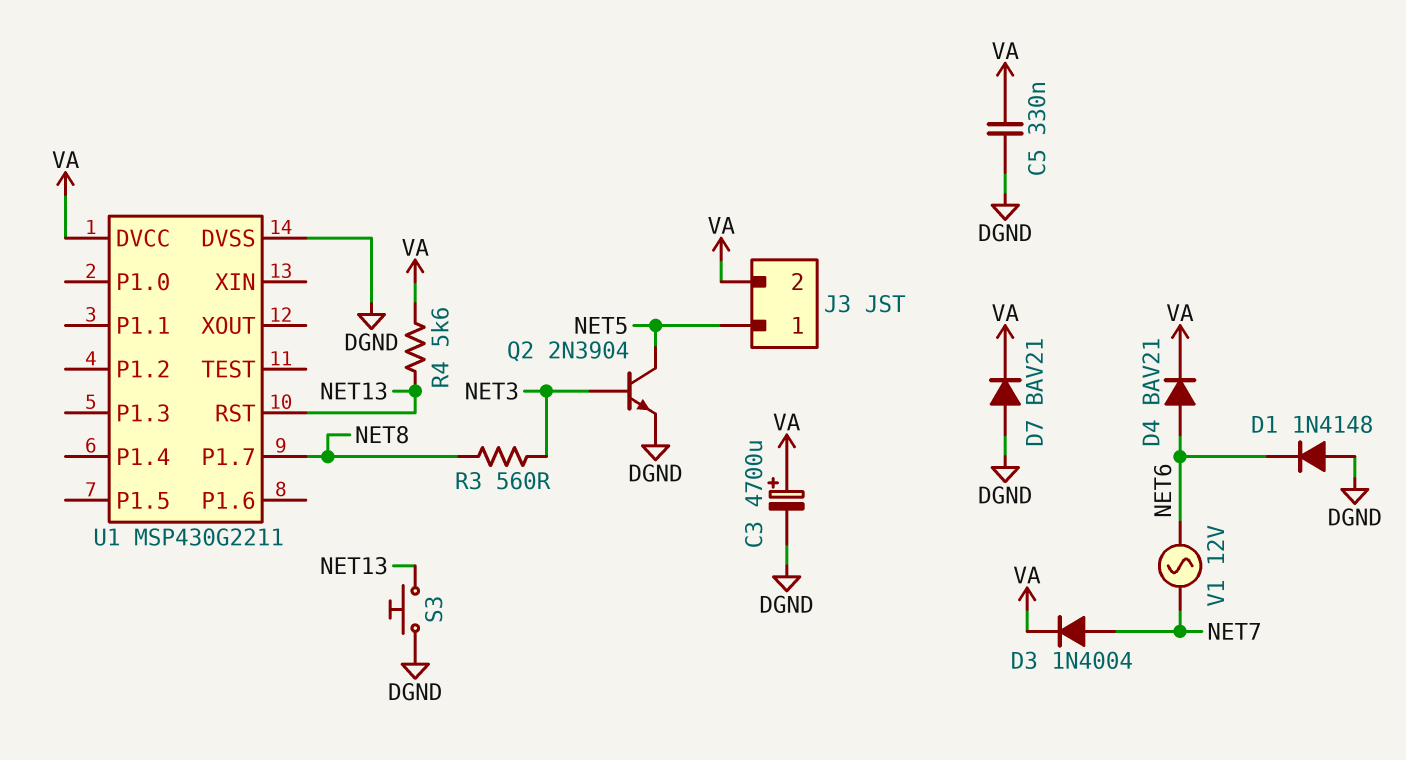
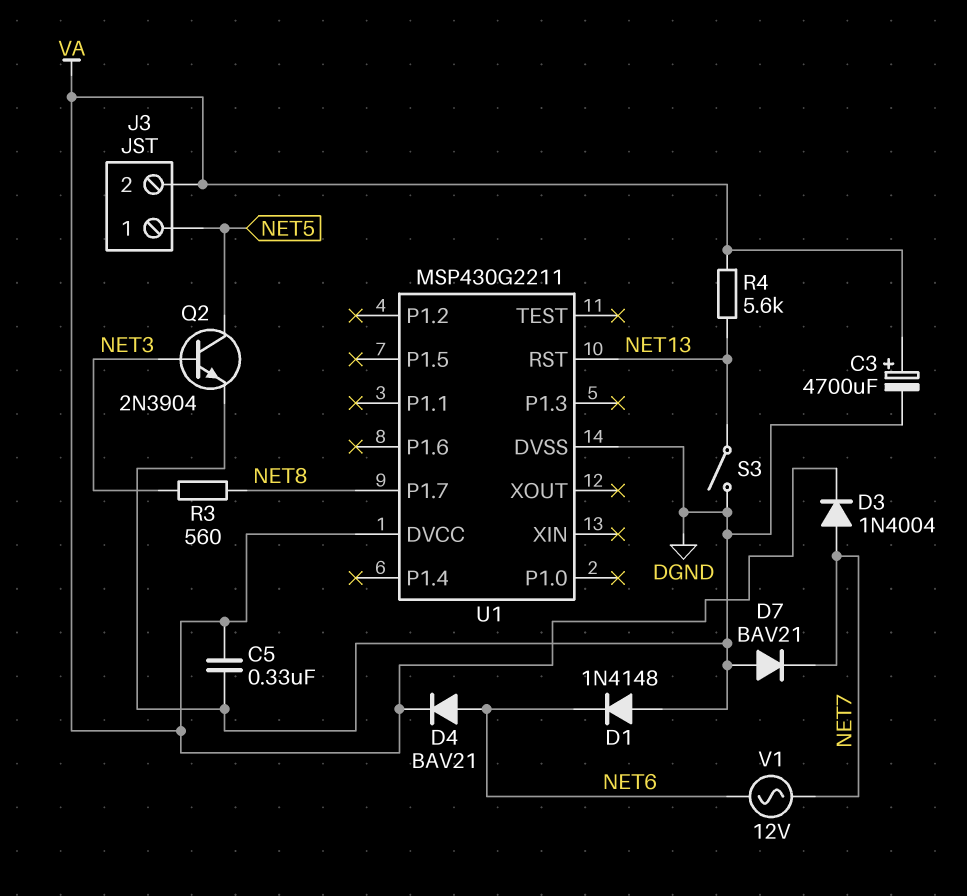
D7: diode BAV21 (A DGND, K VA) -> diode BAV21 (A DGND, K NET7)
S3: button (DGND, NET13) -> switch (DGND, NET13)

